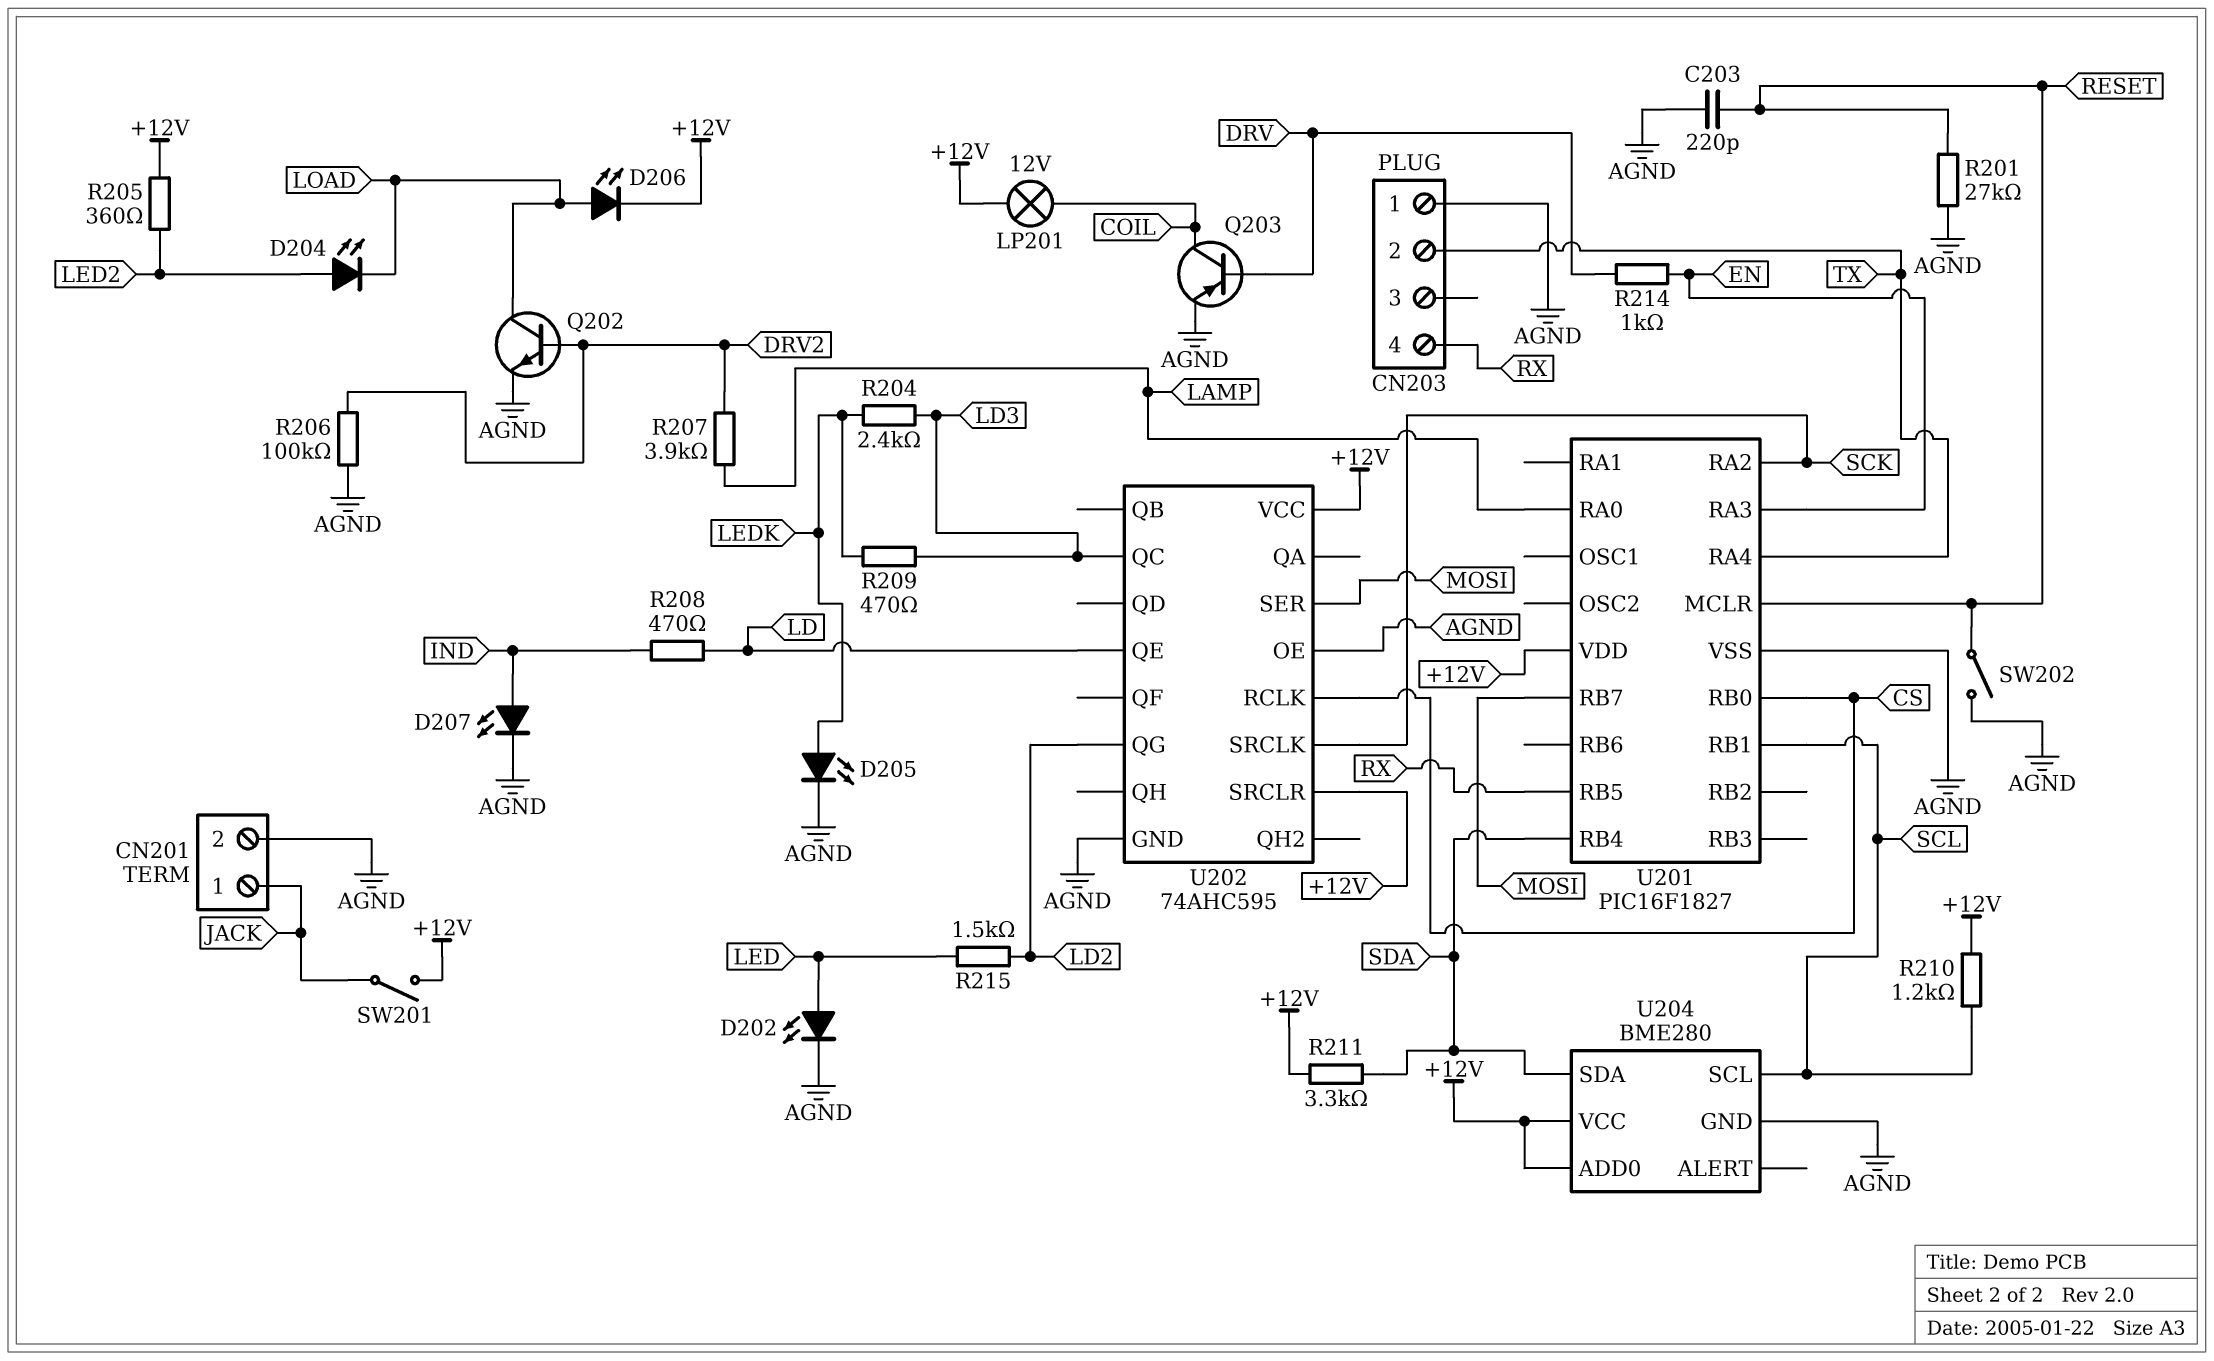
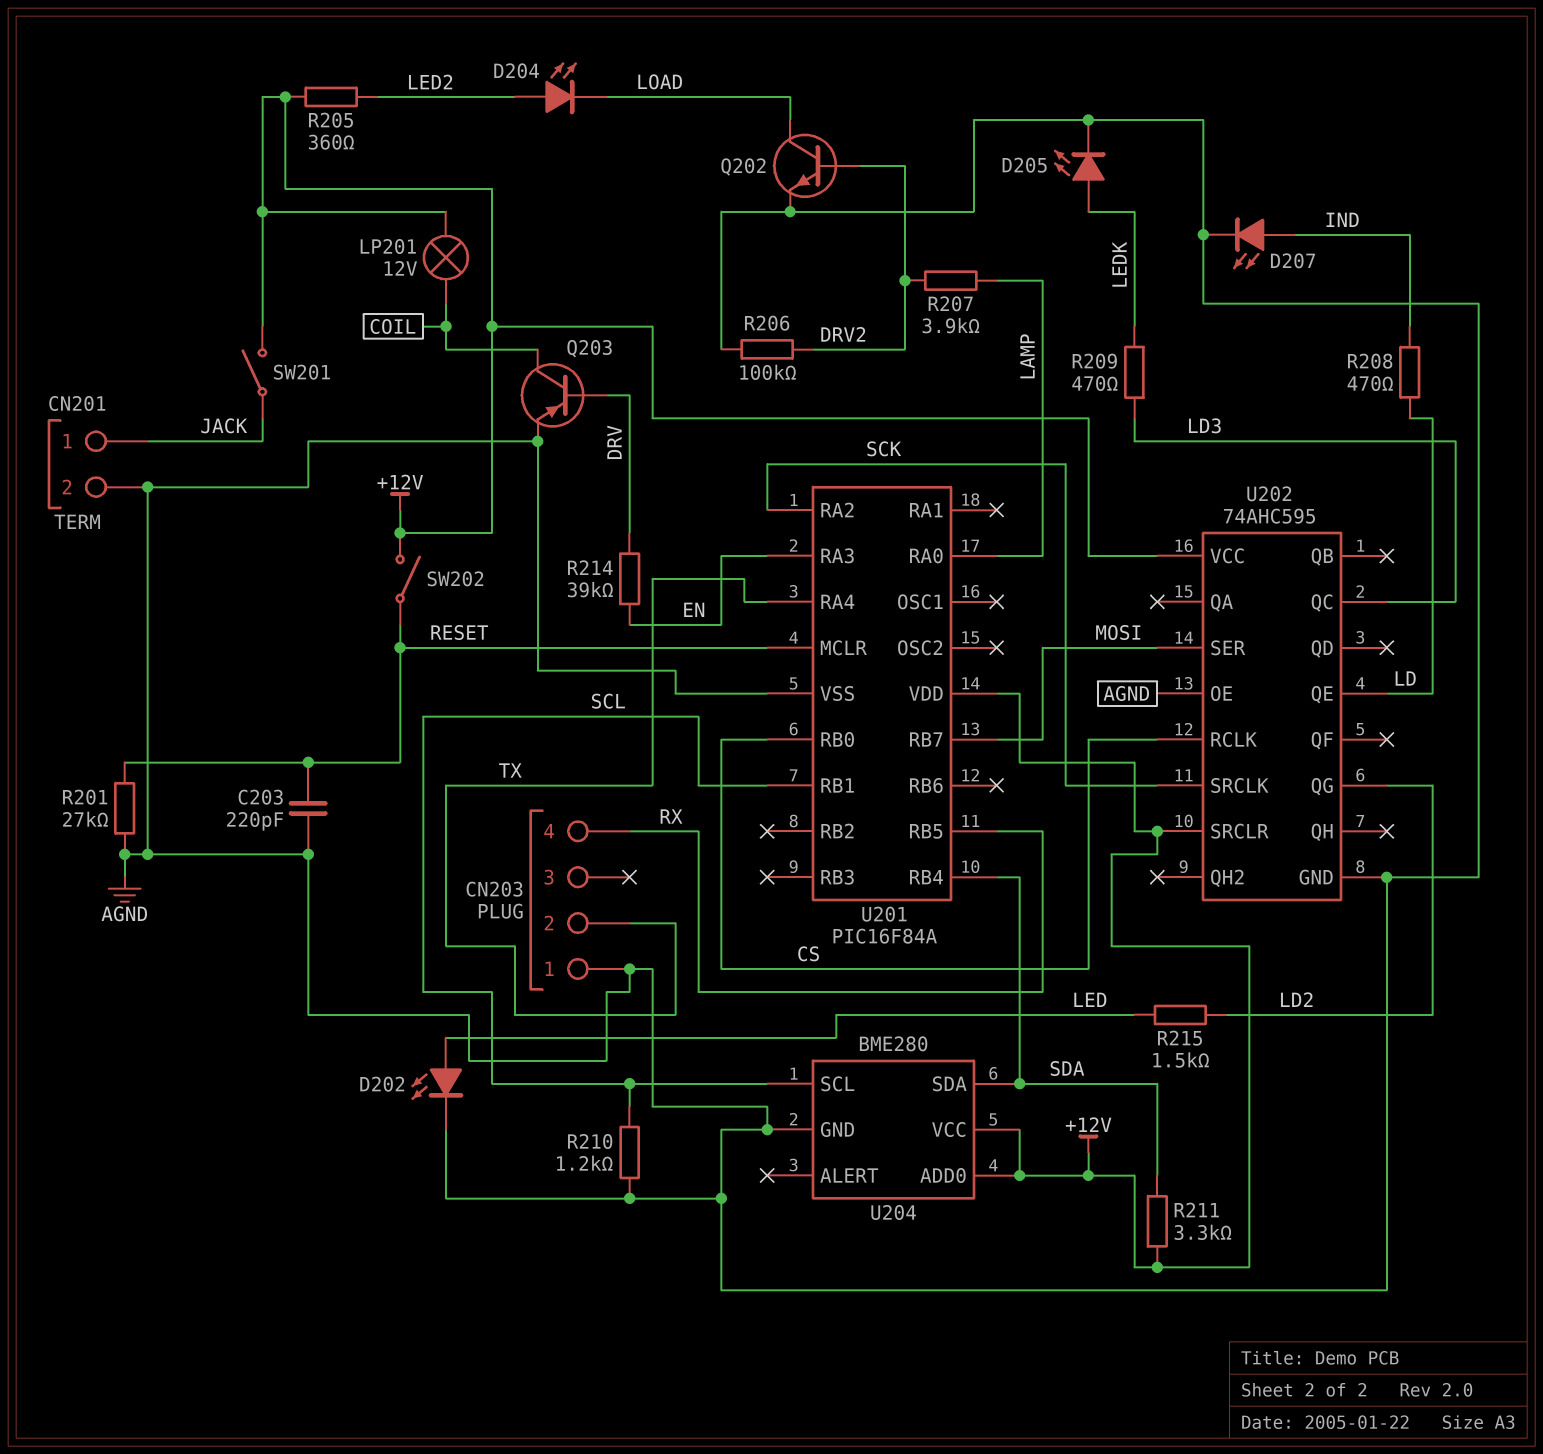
D206: LED (A LOAD, K +12V) -> none
R204: 2.4k (LD3, LEDK) -> none
R210: 1.2k (+12V, SCL) -> 1.2k (AGND, SCL)
R214: 1k (DRV, EN) -> 39k (DRV, EN)
SW202: switch (AGND, RESET) -> switch (+12V, RESET)
U201: PIC16F1827 -> PIC16F84A

